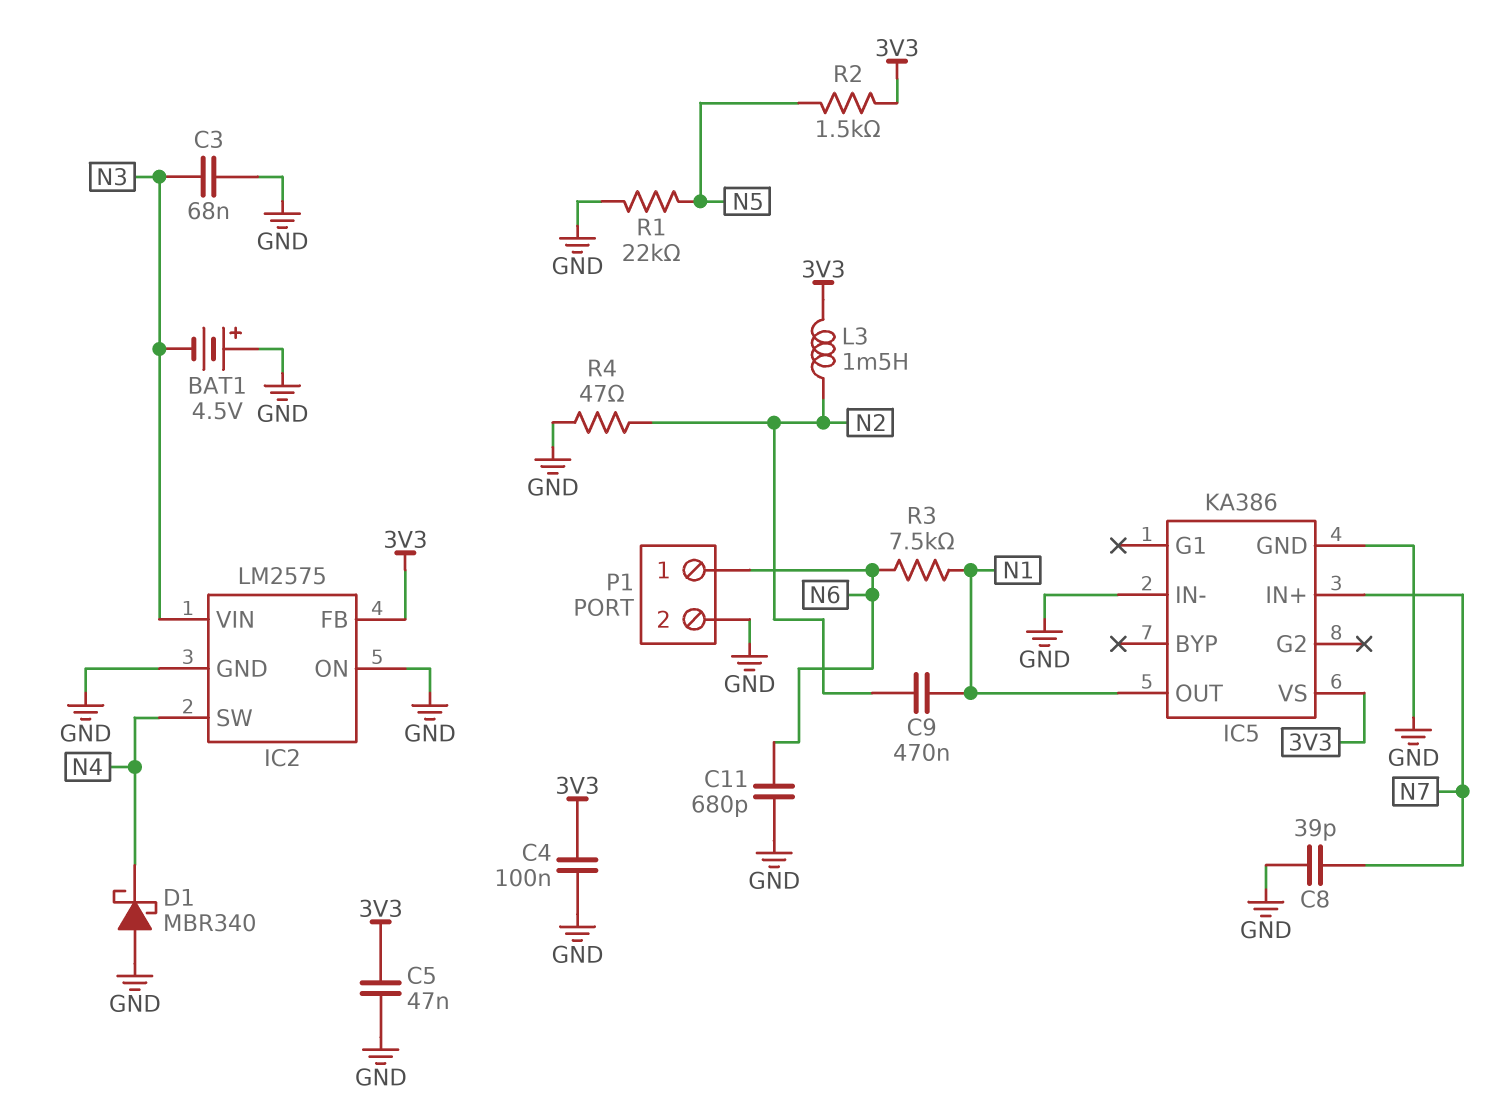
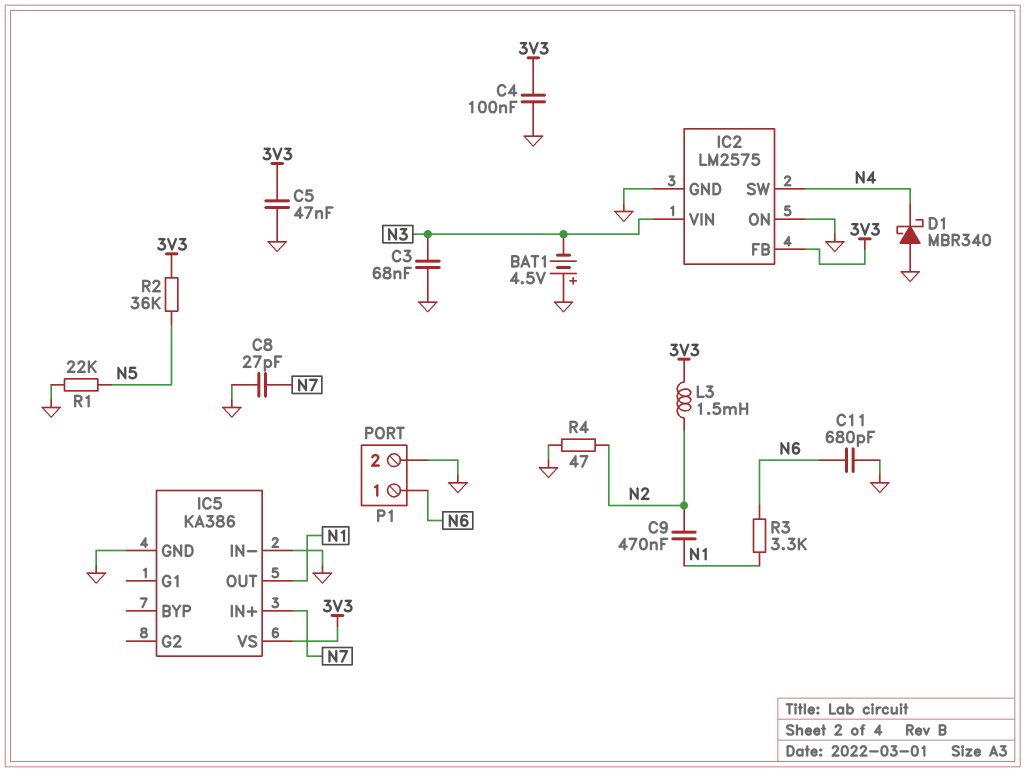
C8: 39pF (GND, N7) -> 27pF (GND, N7)
R2: 1.5k (3V3, N5) -> 36k (3V3, N5)
R3: 7.5k (N1, N6) -> 3.3k (N1, N6)

